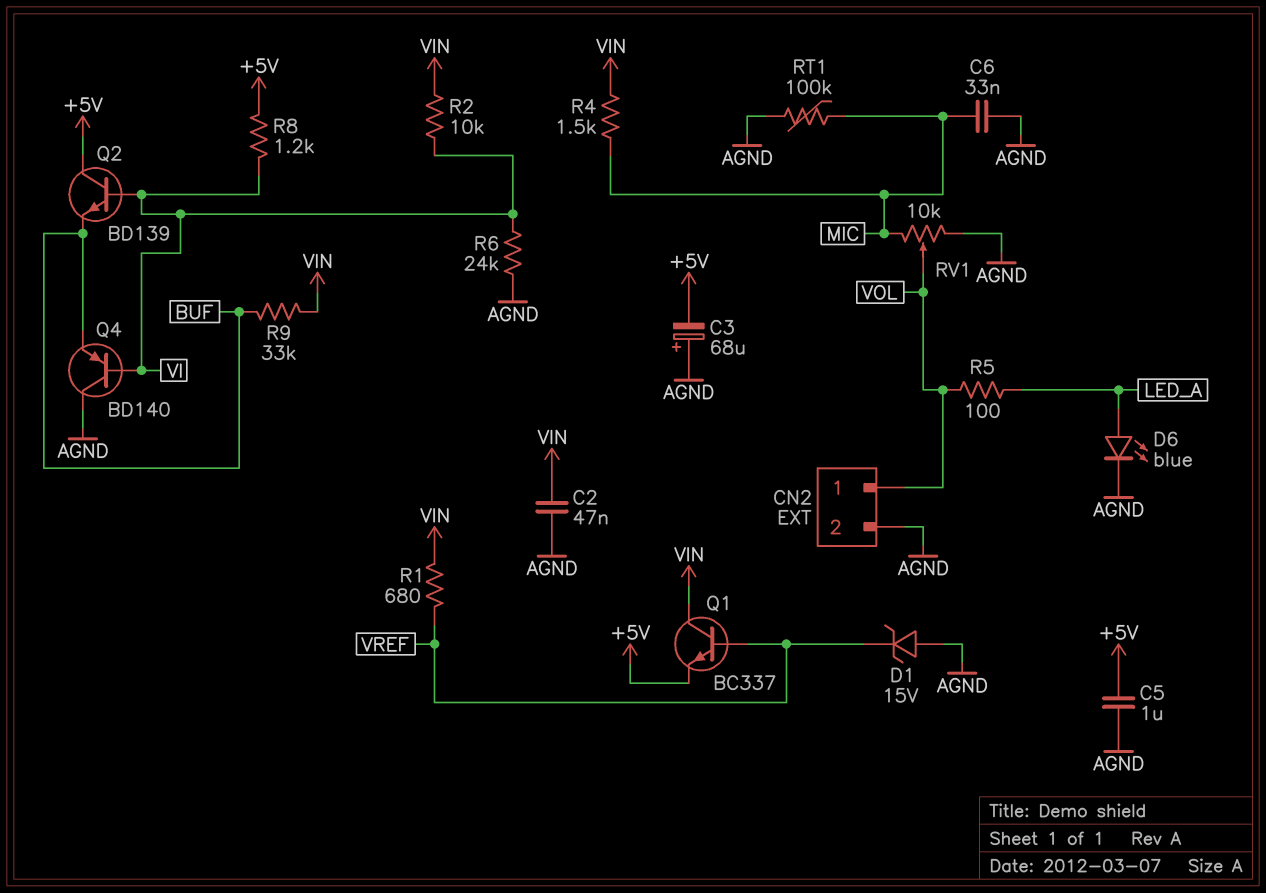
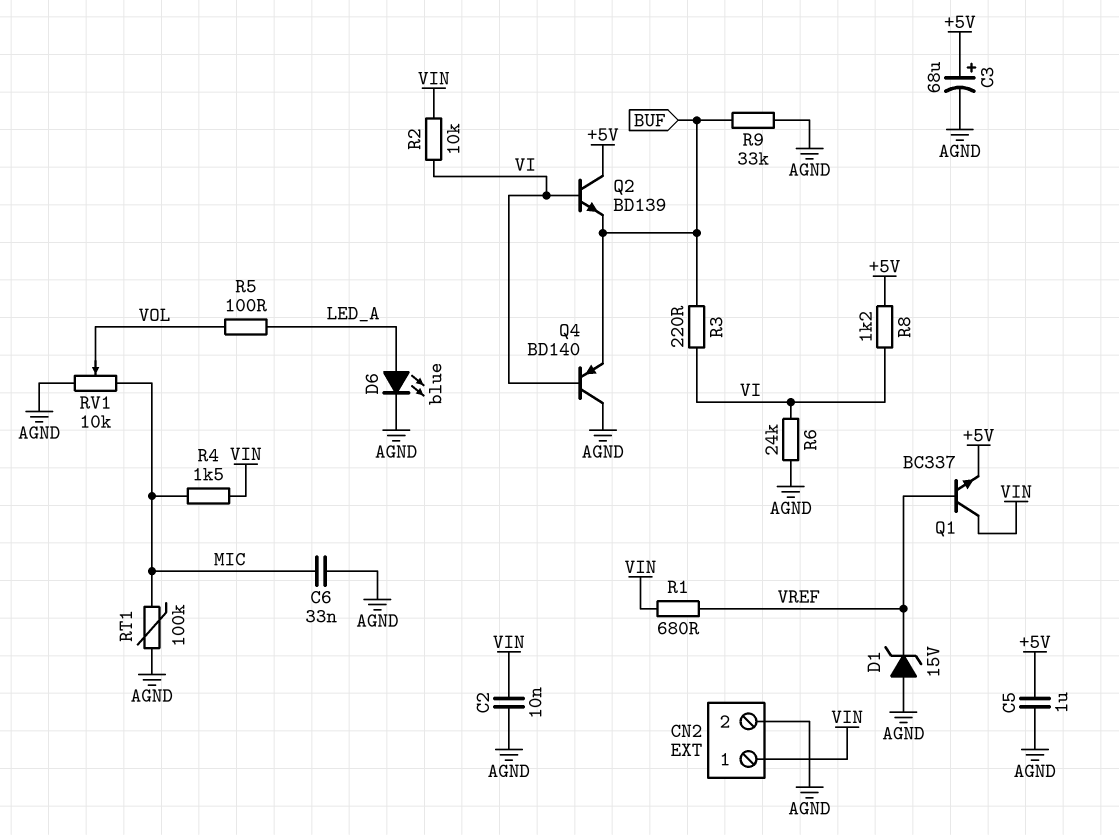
C2: 47nF (AGND, VIN) -> 10nF (AGND, VIN)
C3: 68uF (plus AGND, minus +5V) -> 68uF (plus +5V, minus AGND)
CN2 pin 1: VOL -> VIN
R3: none -> 220 (BUF, VI)
R9: 33k (BUF, VIN) -> 33k (AGND, BUF)

